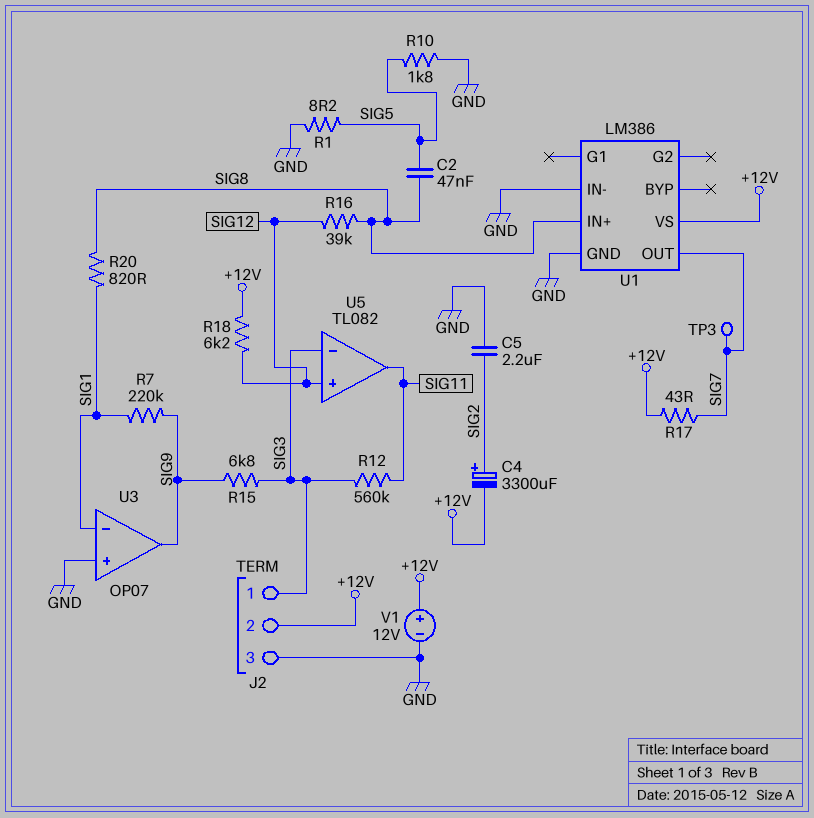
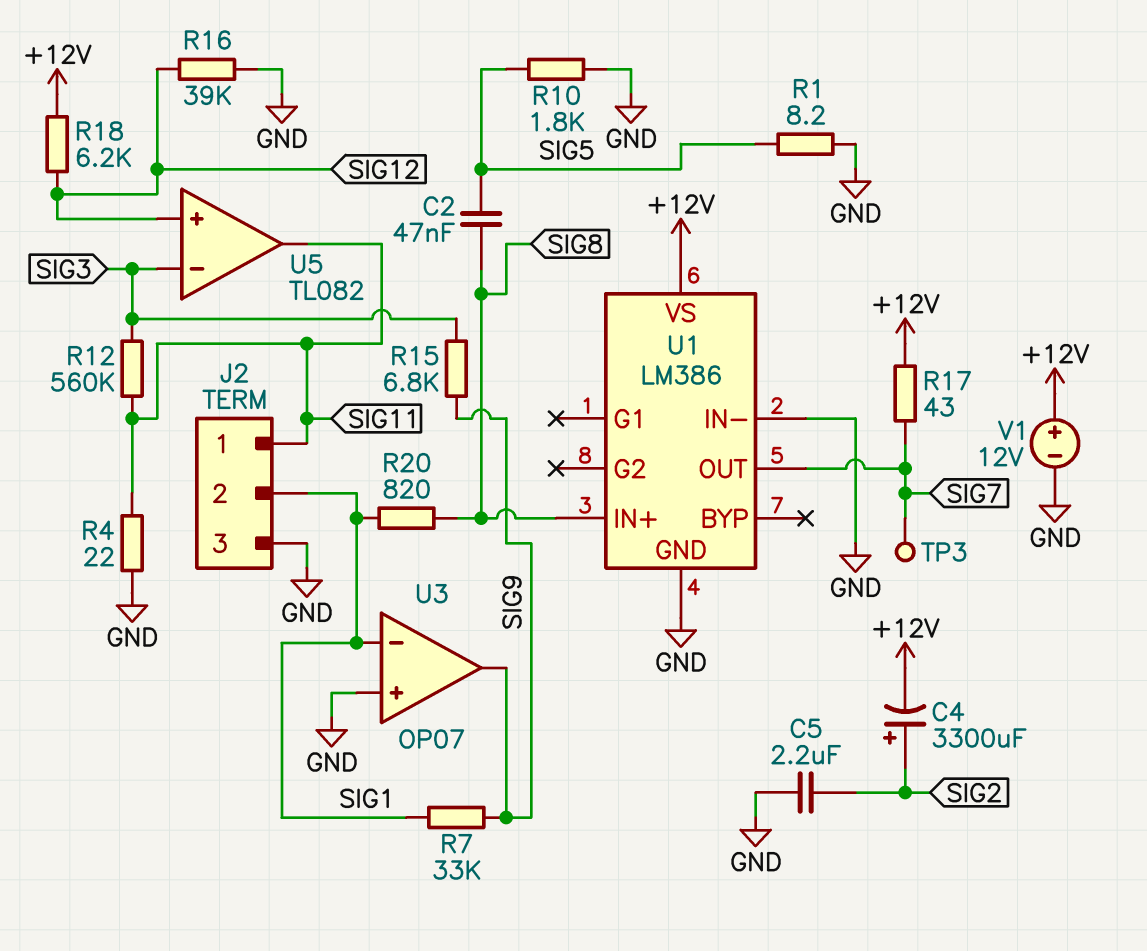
J2 pin 1: SIG3 -> SIG11
J2 pin 2: +12V -> SIG1
R4: none -> 22 (GND, SIG11)
R7: 220k (SIG1, SIG9) -> 33k (SIG1, SIG9)
R16: 39k (SIG8, SIG12) -> 39k (GND, SIG12)

